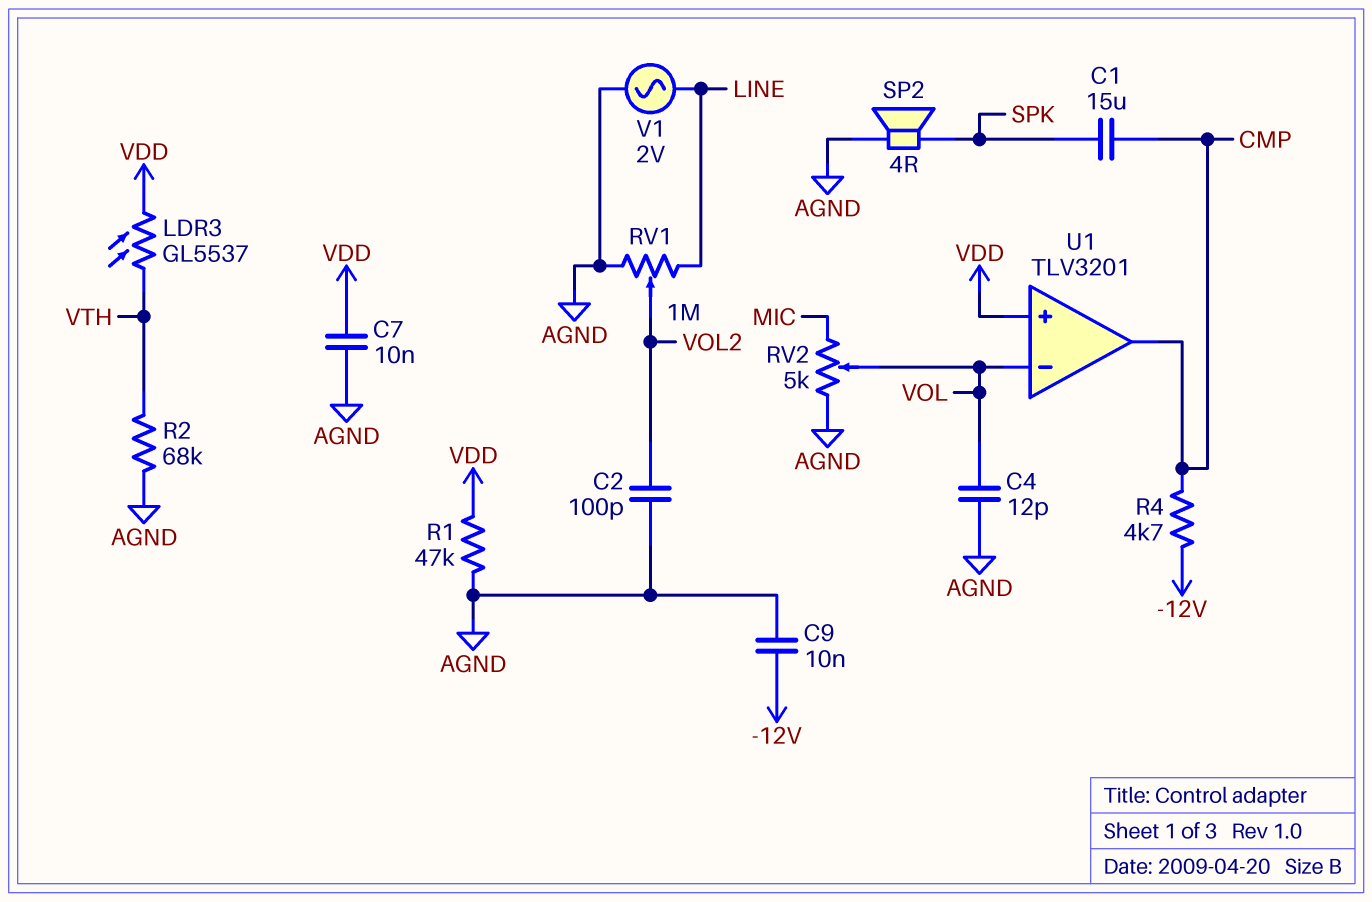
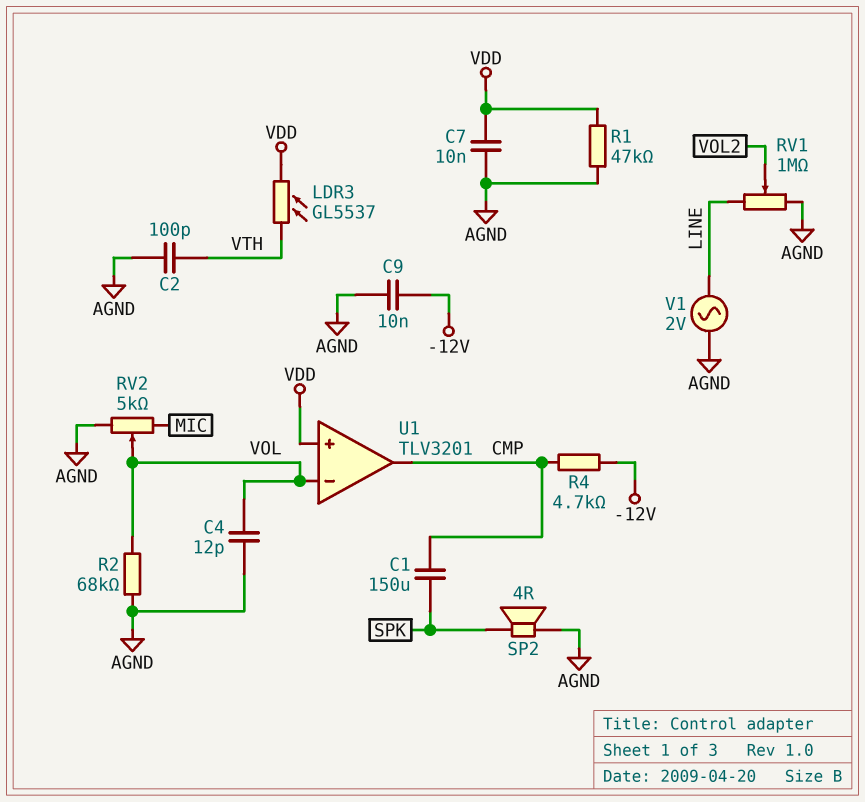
C1: 15uF (CMP, SPK) -> 150uF (CMP, SPK)
C2: 100pF (AGND, VOL2) -> 100pF (AGND, VTH)
R2: 68k (AGND, VTH) -> 68k (AGND, VOL)

